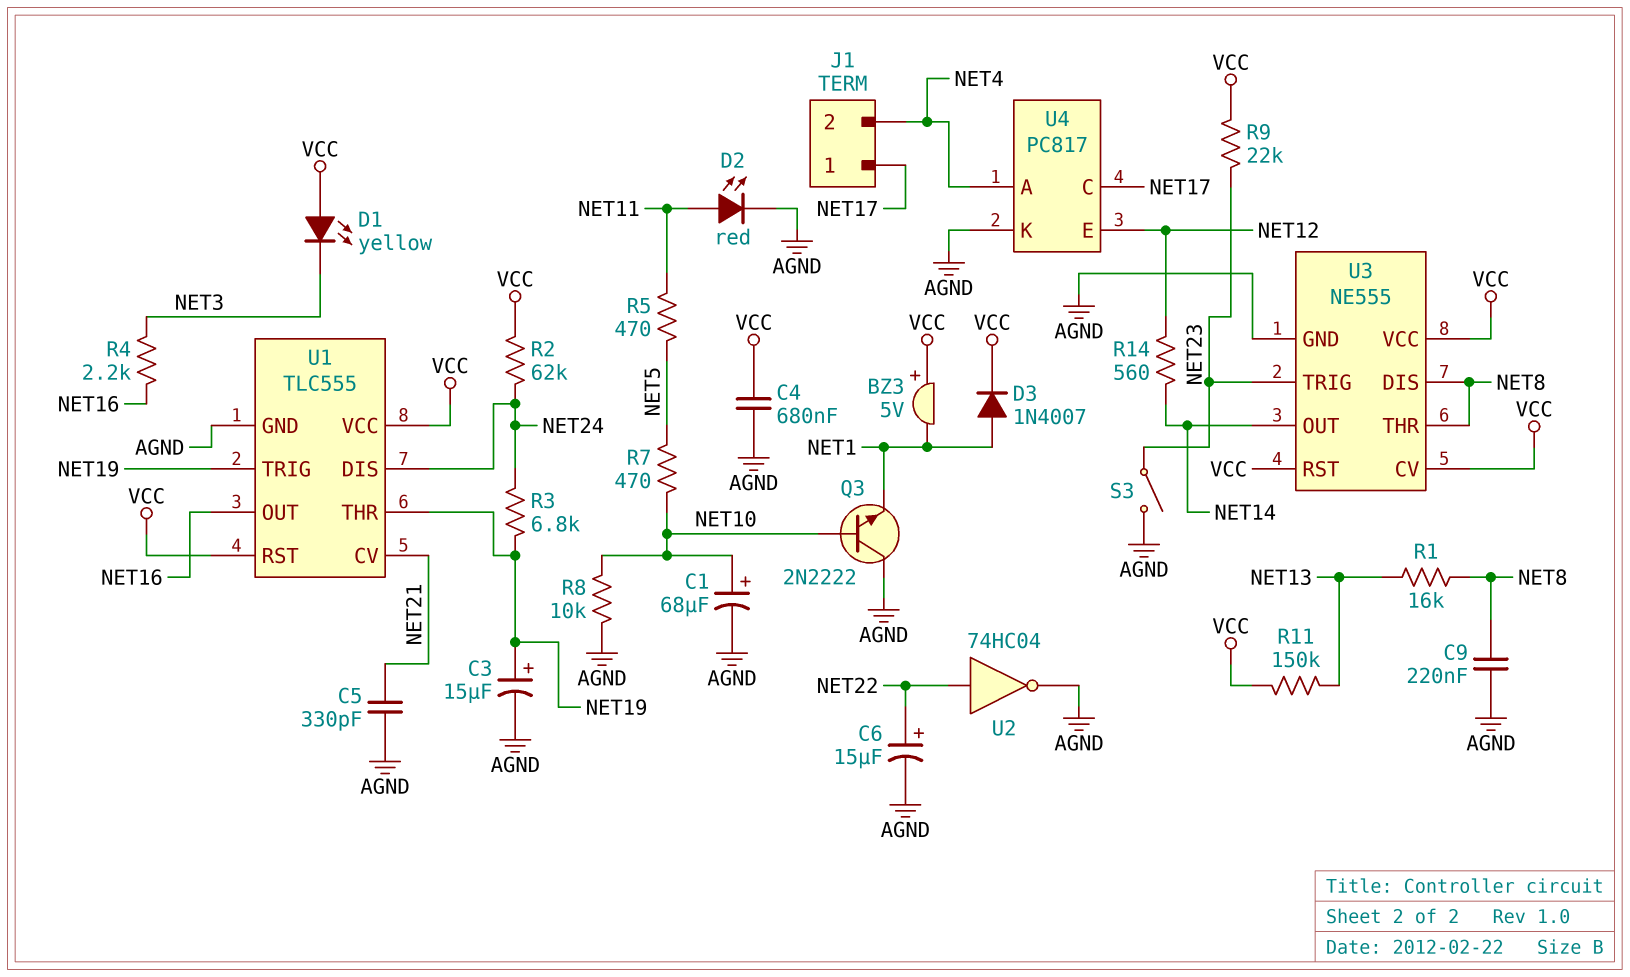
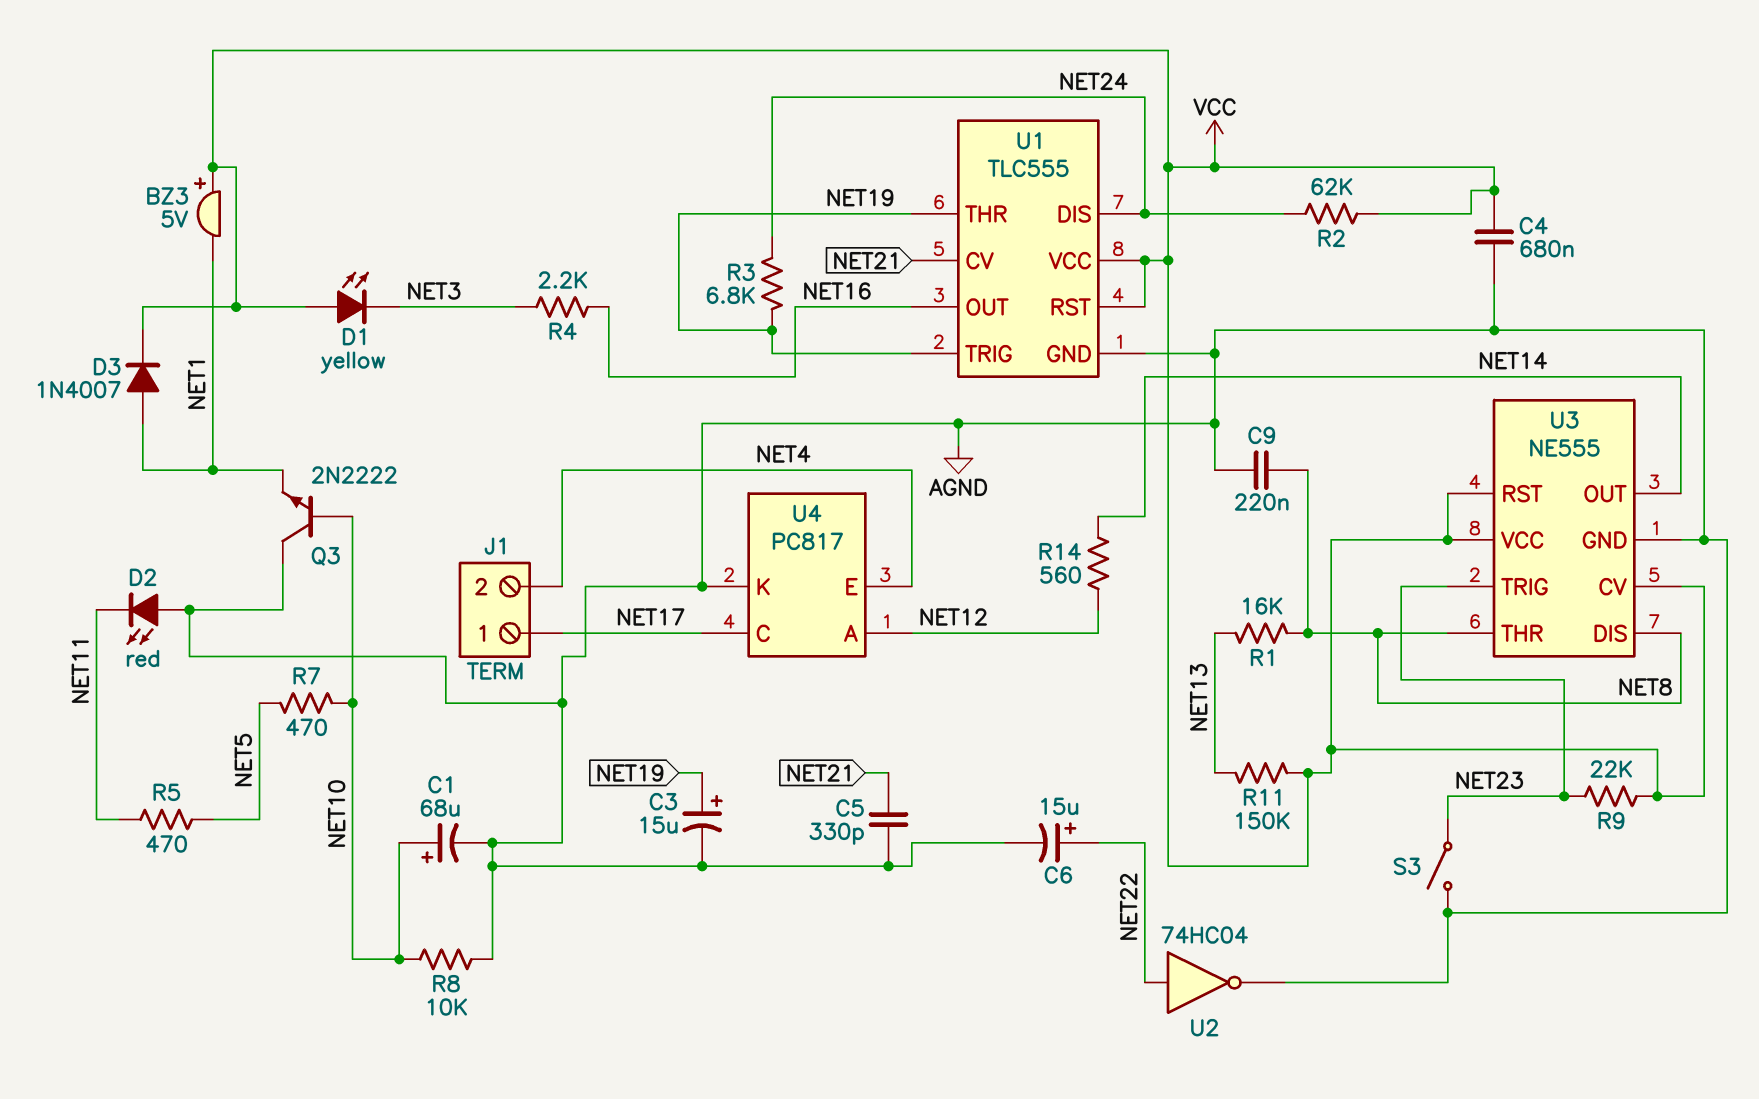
D2: LED red (A NET11, K AGND) -> LED red (A AGND, K NET11)
U4 pin A: NET4 -> NET12
U4 pin E: NET12 -> NET4

